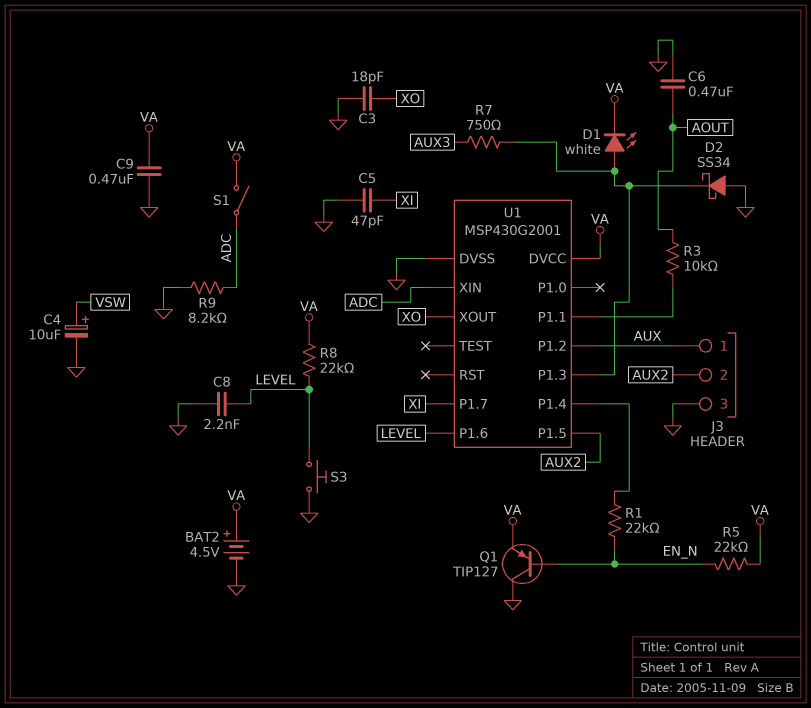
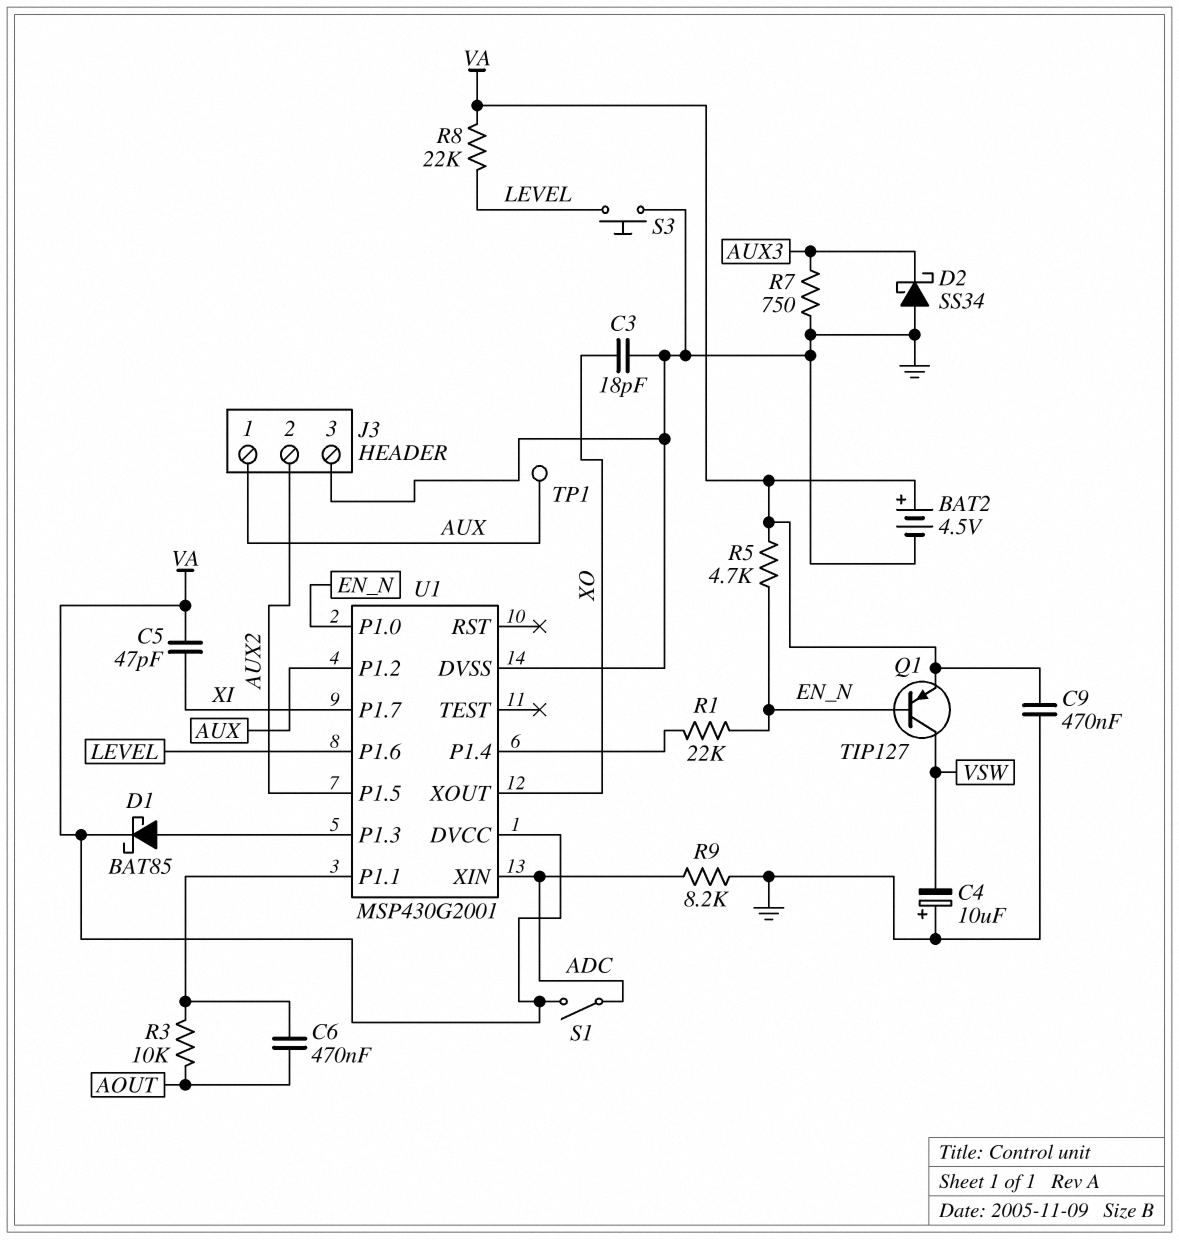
C4: 10uF (plus VSW, minus GND) -> 10uF (plus GND, minus VSW)
C5: 47pF (GND, XI) -> 47pF (VA, XI)
C6: 470nF (AOUT, GND) -> 470nF (AOUT, U1/P1.1)
C8: 2.2nF (GND, LEVEL) -> none
D1: LED white (A U1/P1.3, K VA) -> schottky BAT85 (A U1/P1.3, K VA)
D2: schottky SS34 (A GND, K U1/P1.3) -> schottky SS34 (A GND, K AUX3)
Q1: PNP TIP127 (B EN_N, C GND, E VA) -> PNP TIP127 (B EN_N, C VSW, E VA)
R5: 22k (EN_N, VA) -> 4.7k (EN_N, VA)
R7: 750 (AUX3, U1/P1.3) -> 750 (AUX3, GND)
TP1: none -> test point (AUX)
U1 pin P1.0: none -> EN_N

